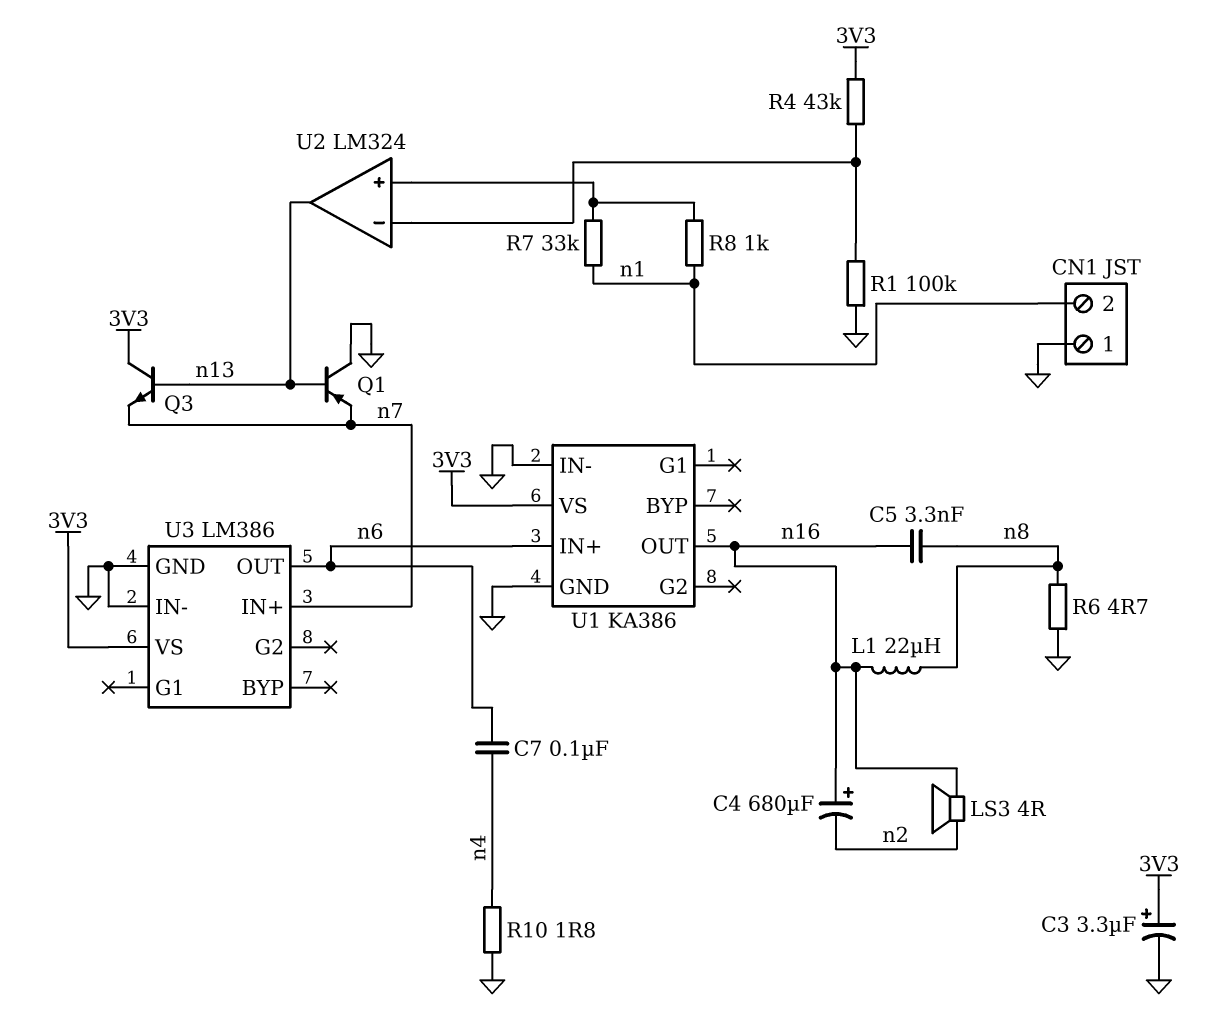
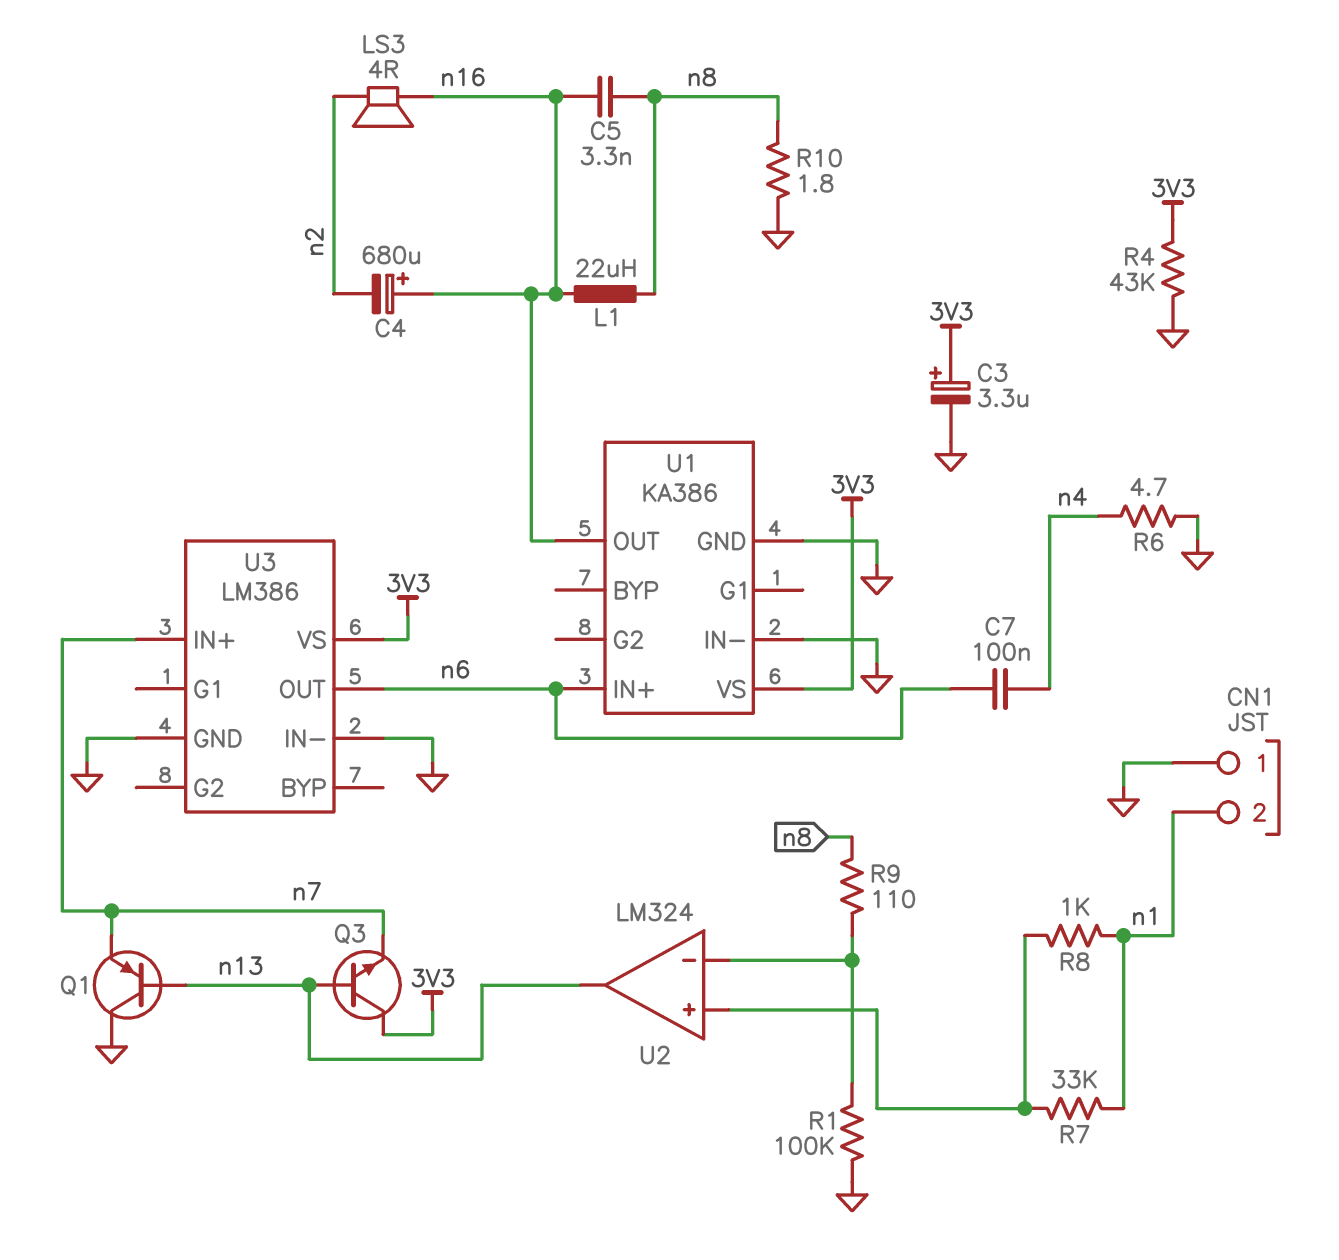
R4: 43k (3V3, U2/in-) -> 43k (3V3, GND)
R6: 4.7 (GND, n8) -> 4.7 (GND, n4)
R9: none -> 110 (U2/in-, n8)
R10: 1.8 (GND, n4) -> 1.8 (GND, n8)

